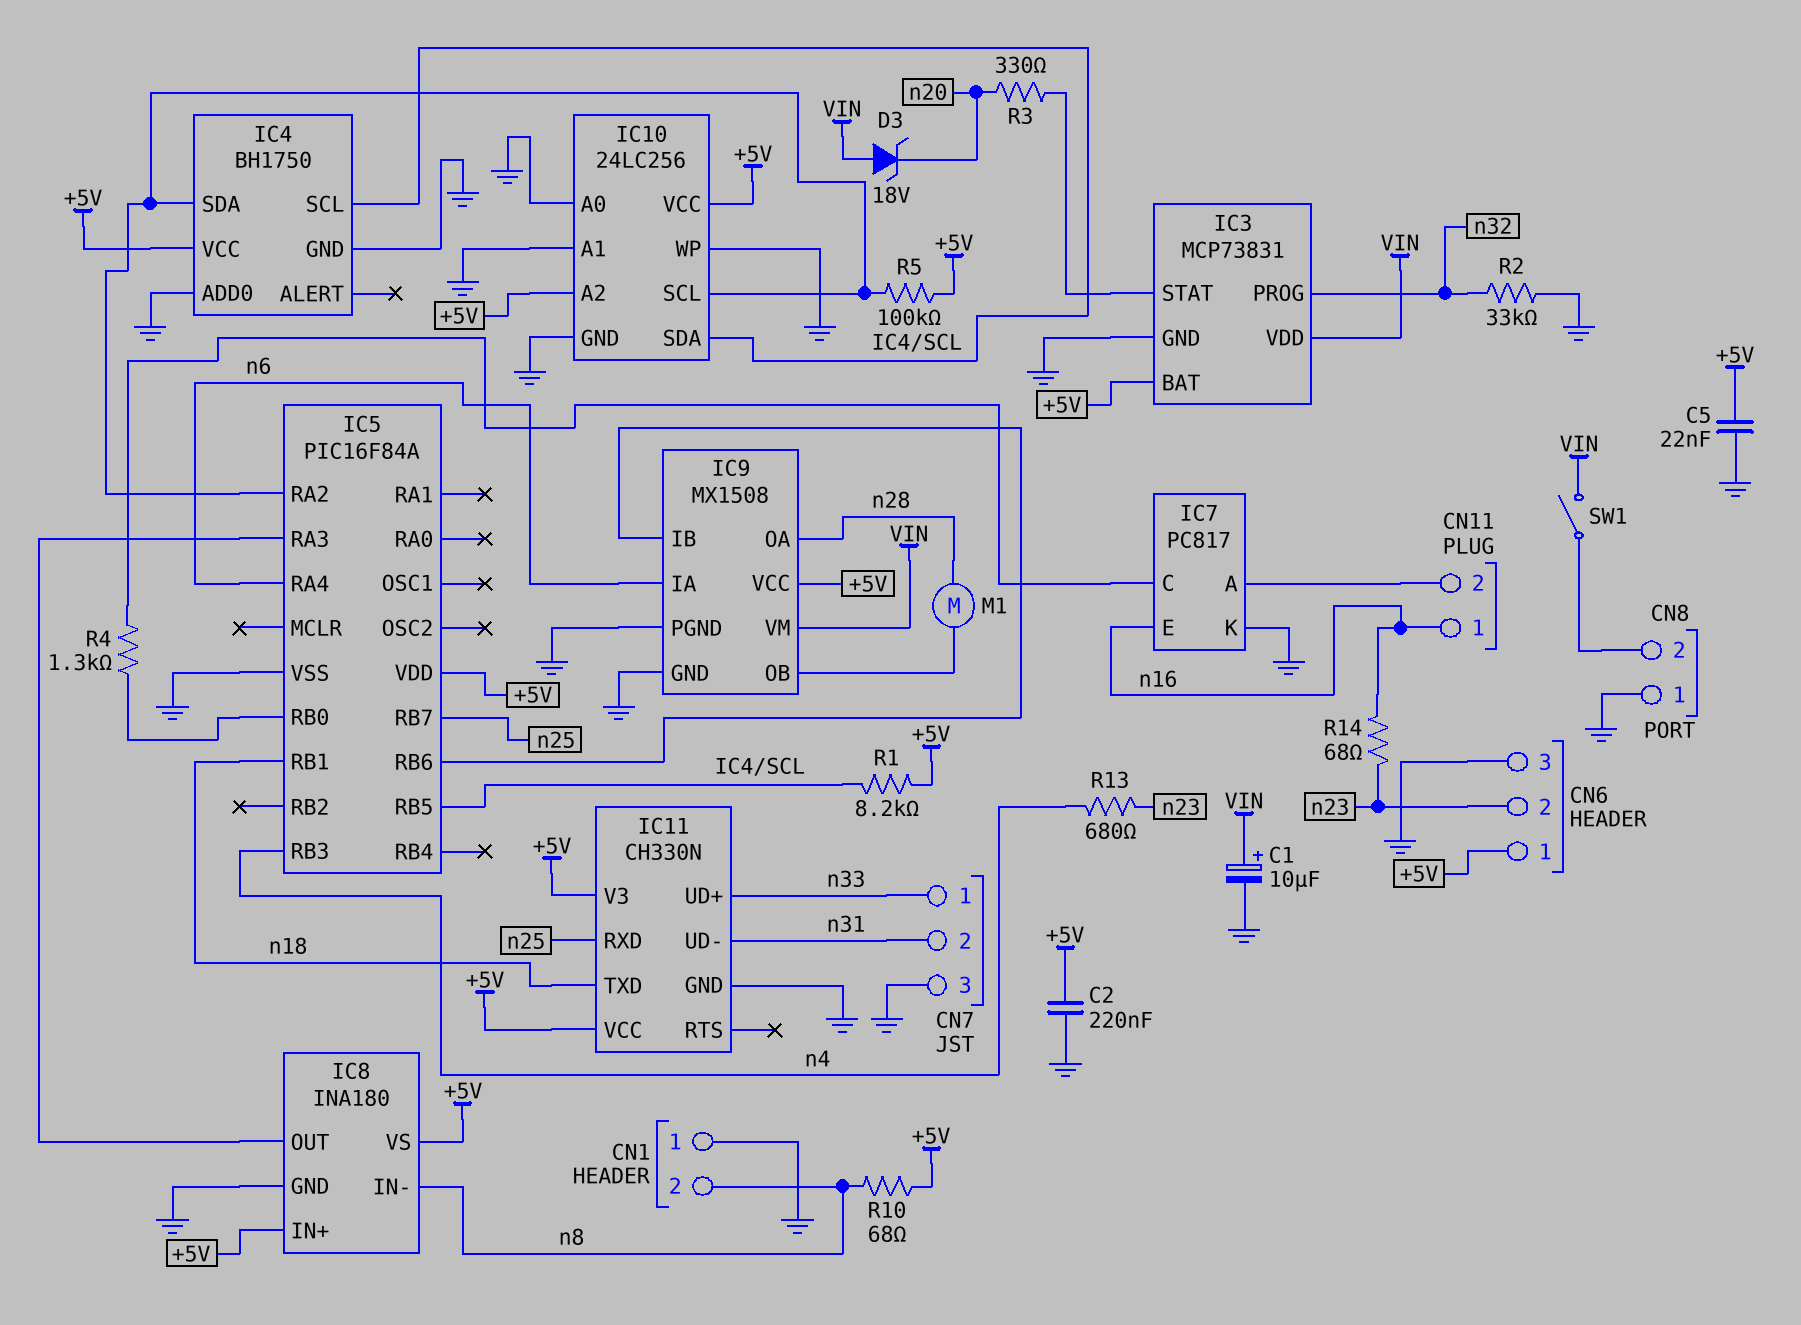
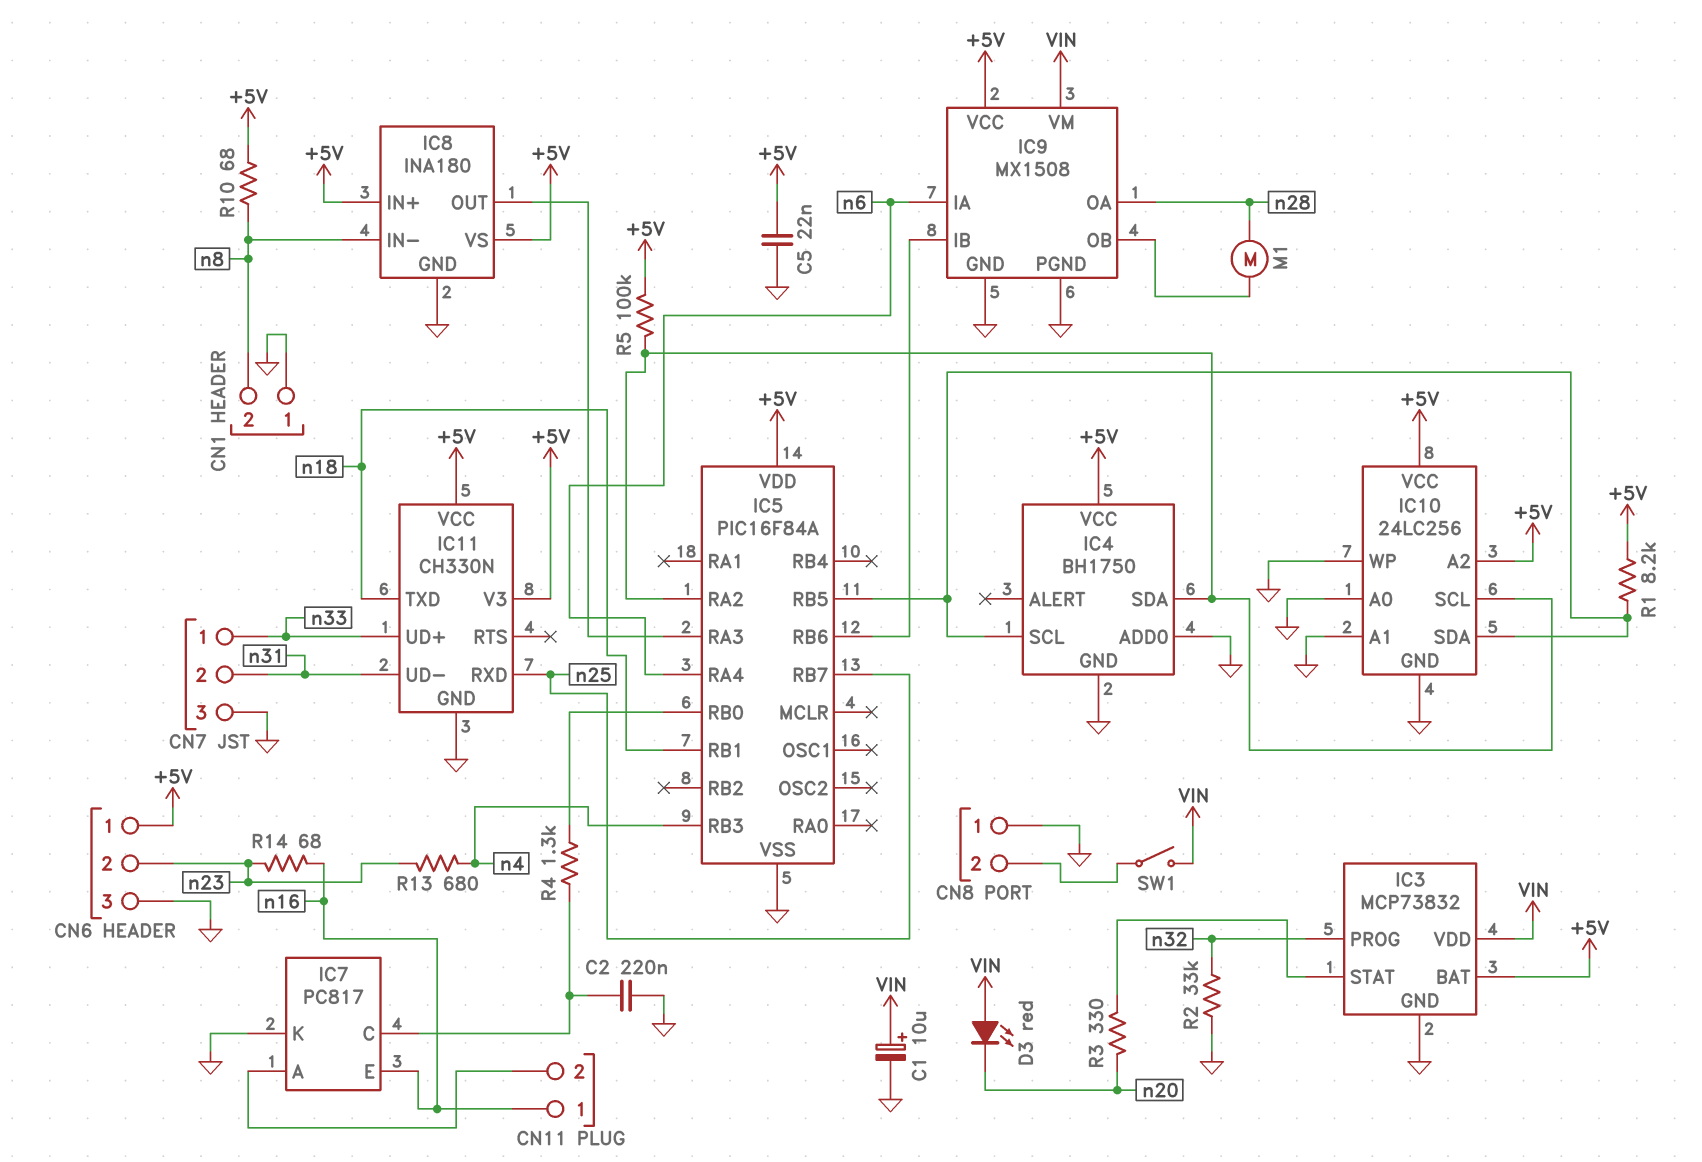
C2: 220nF (+5V, GND) -> 220nF (GND, IC7/C)
D3: zener 18V (A VIN, K n20) -> LED red (A VIN, K n20)
IC3: MCP73831 -> MCP73832

